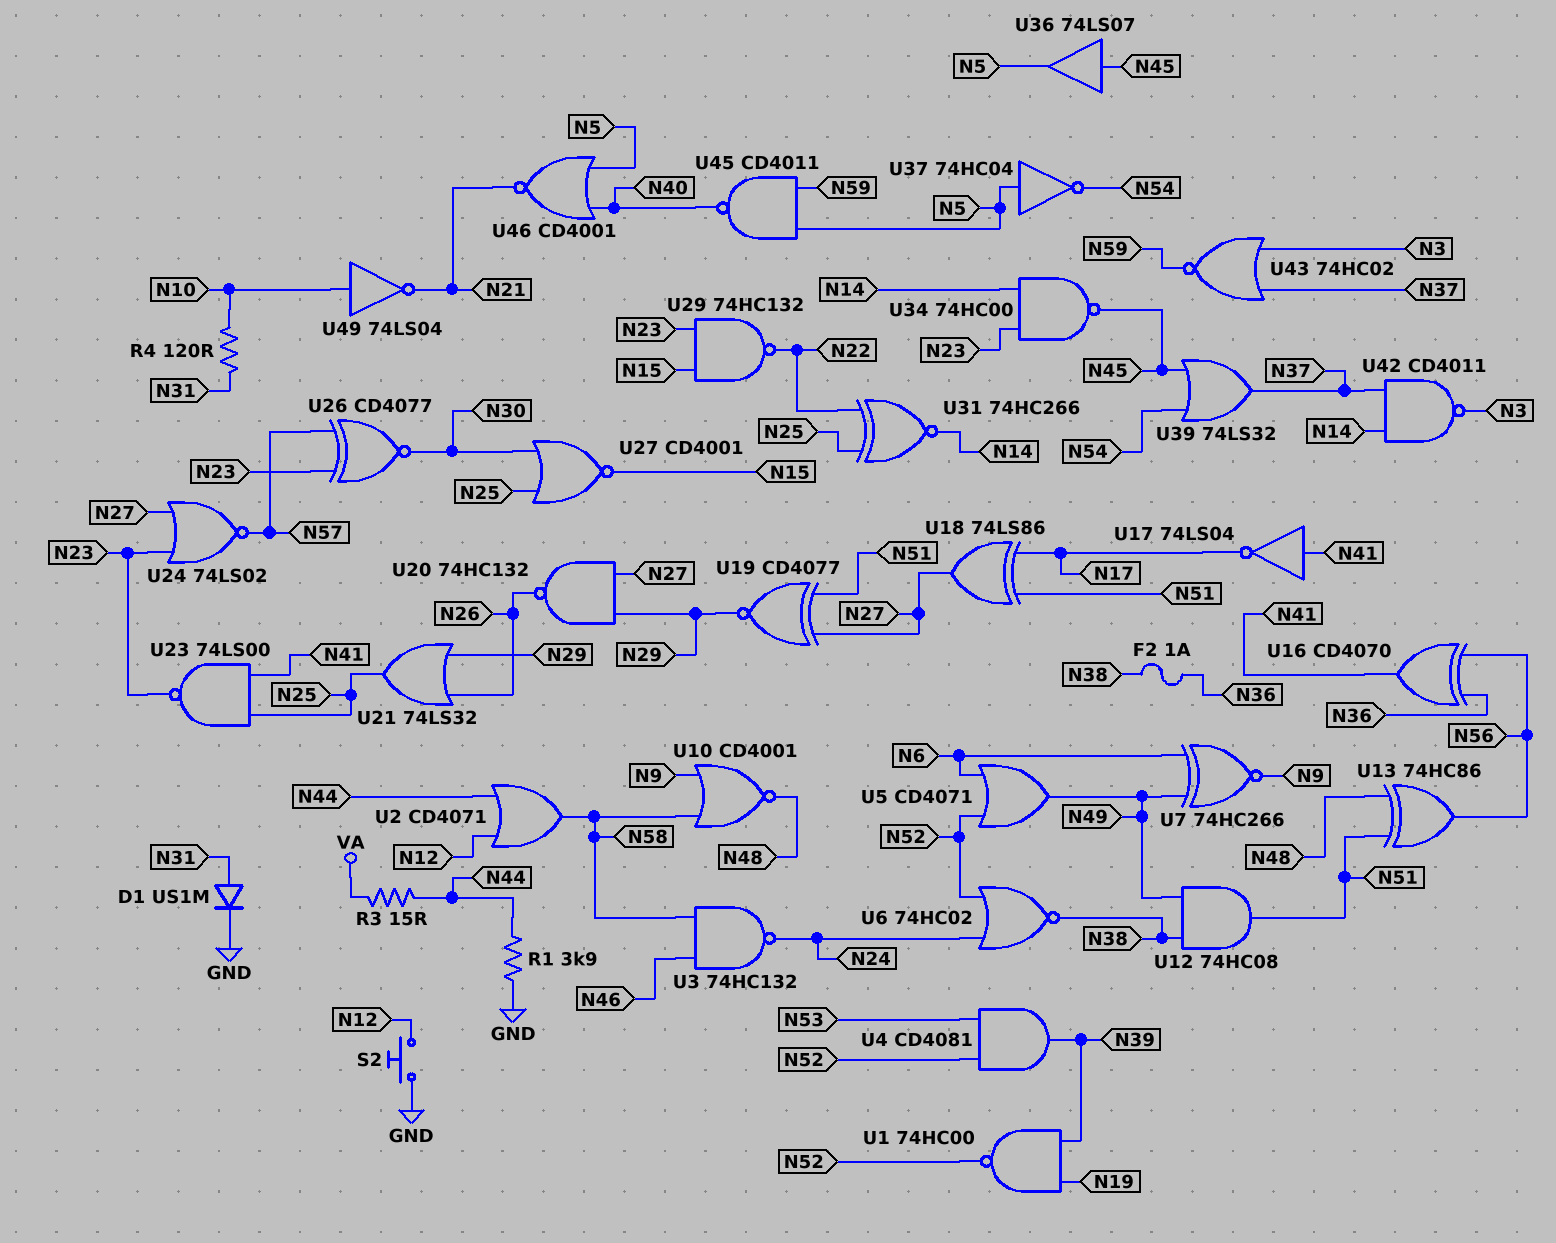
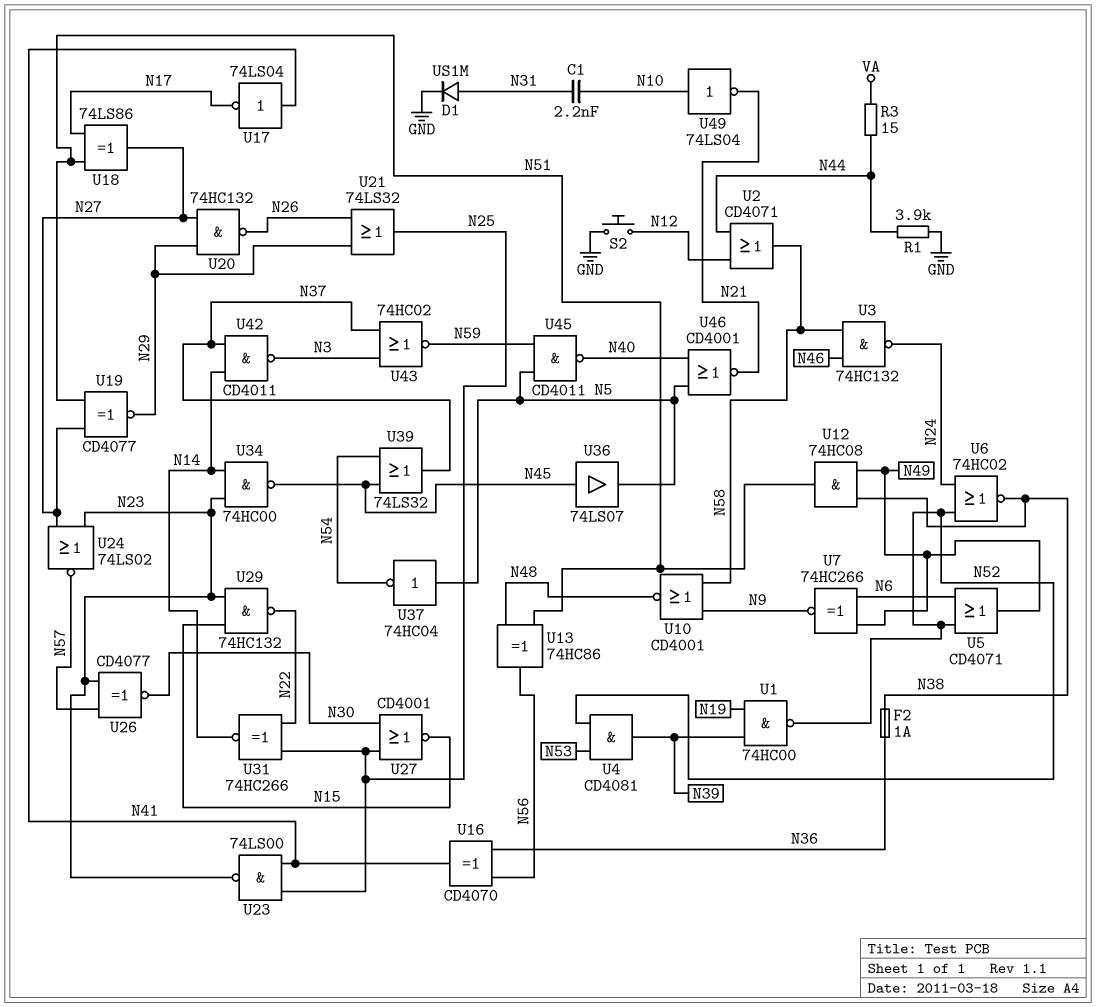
C1: none -> 2.2nF (N10, N31)
R4: 120 (N10, N31) -> none

